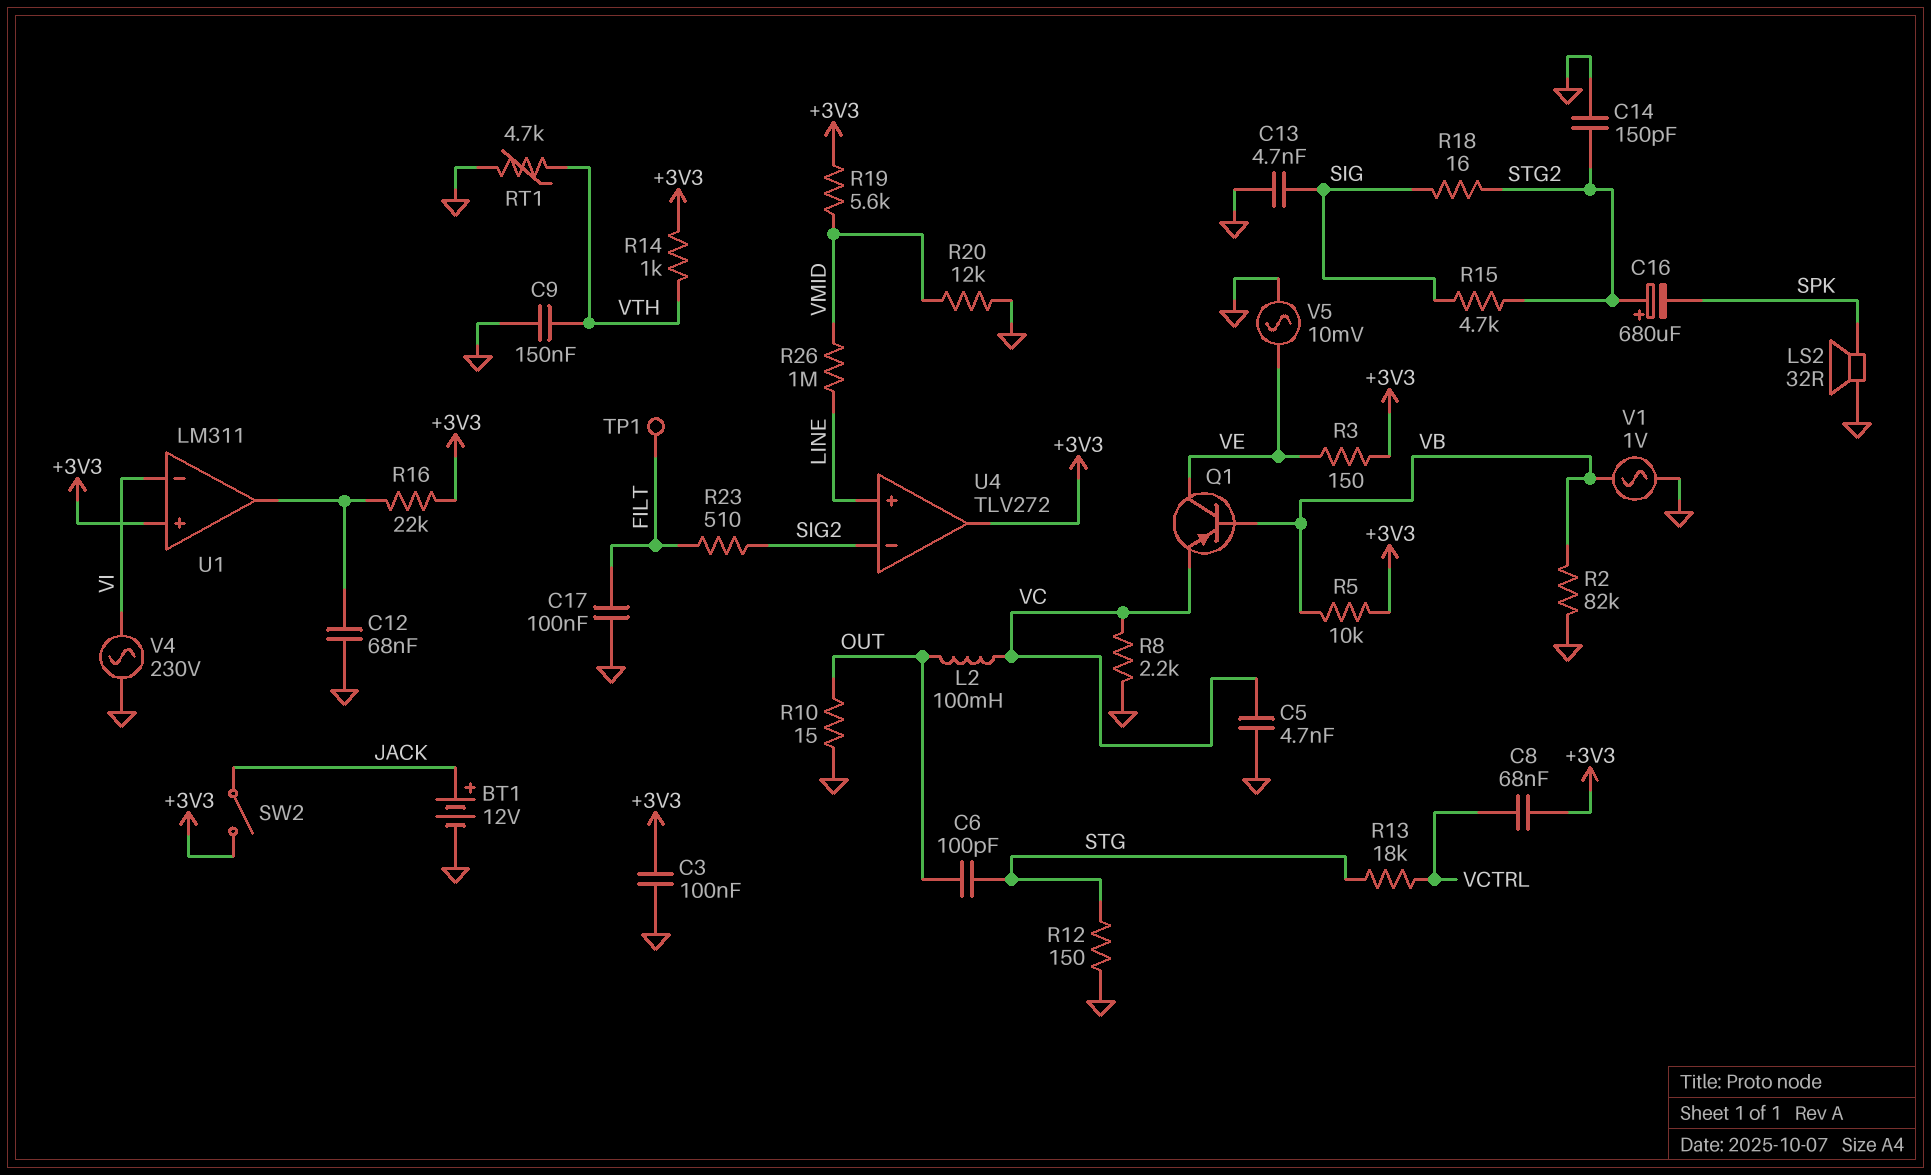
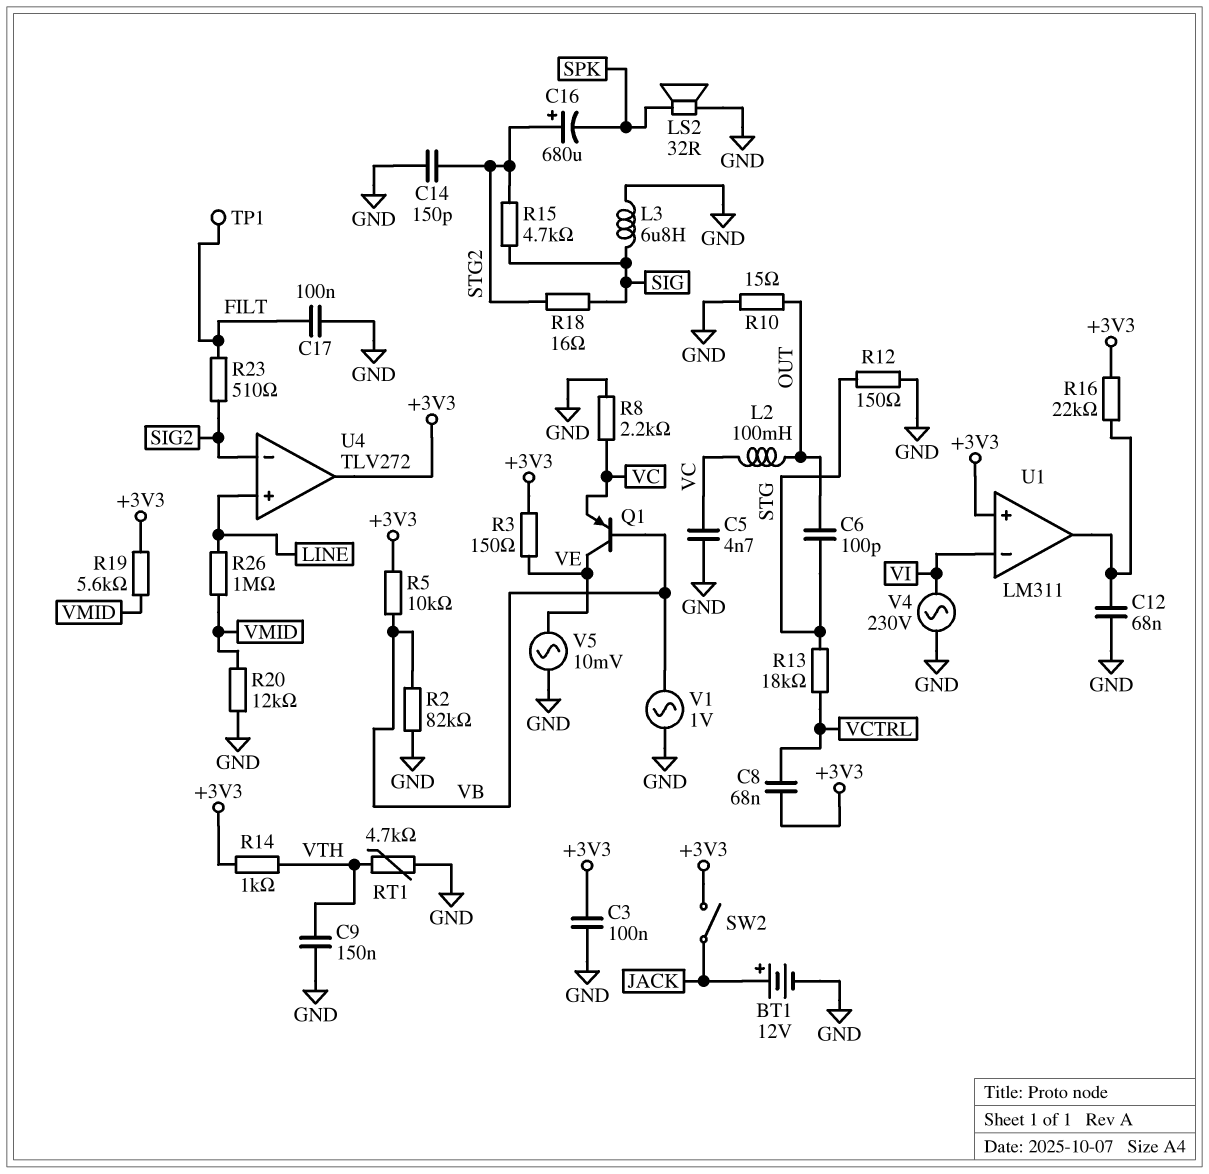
C13: 4.7nF (GND, SIG) -> none
L3: none -> 6.8uH (GND, SIG)

